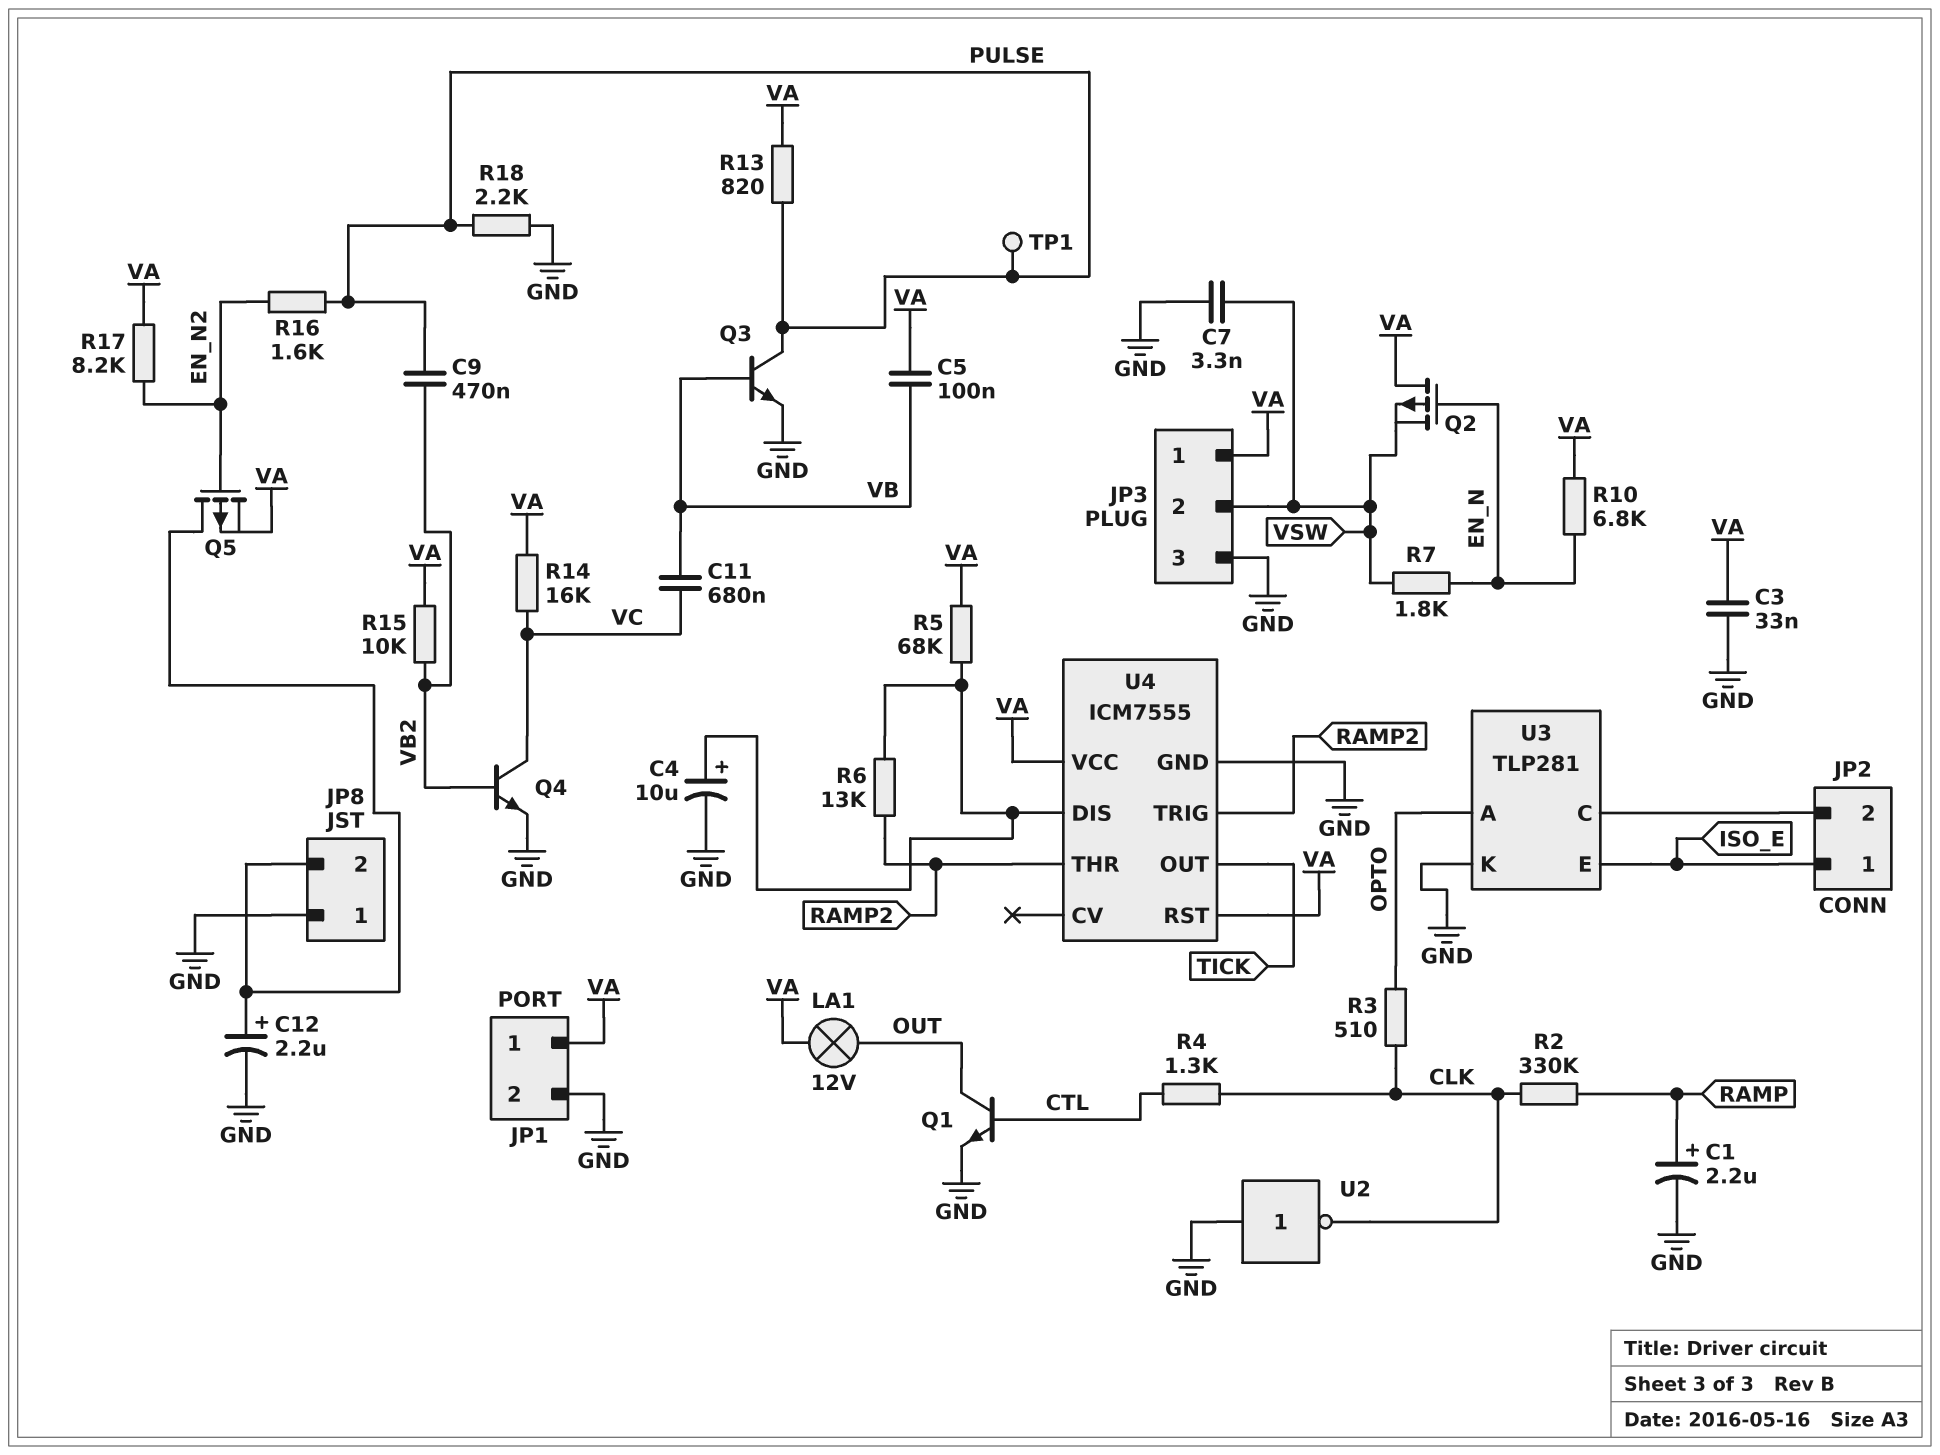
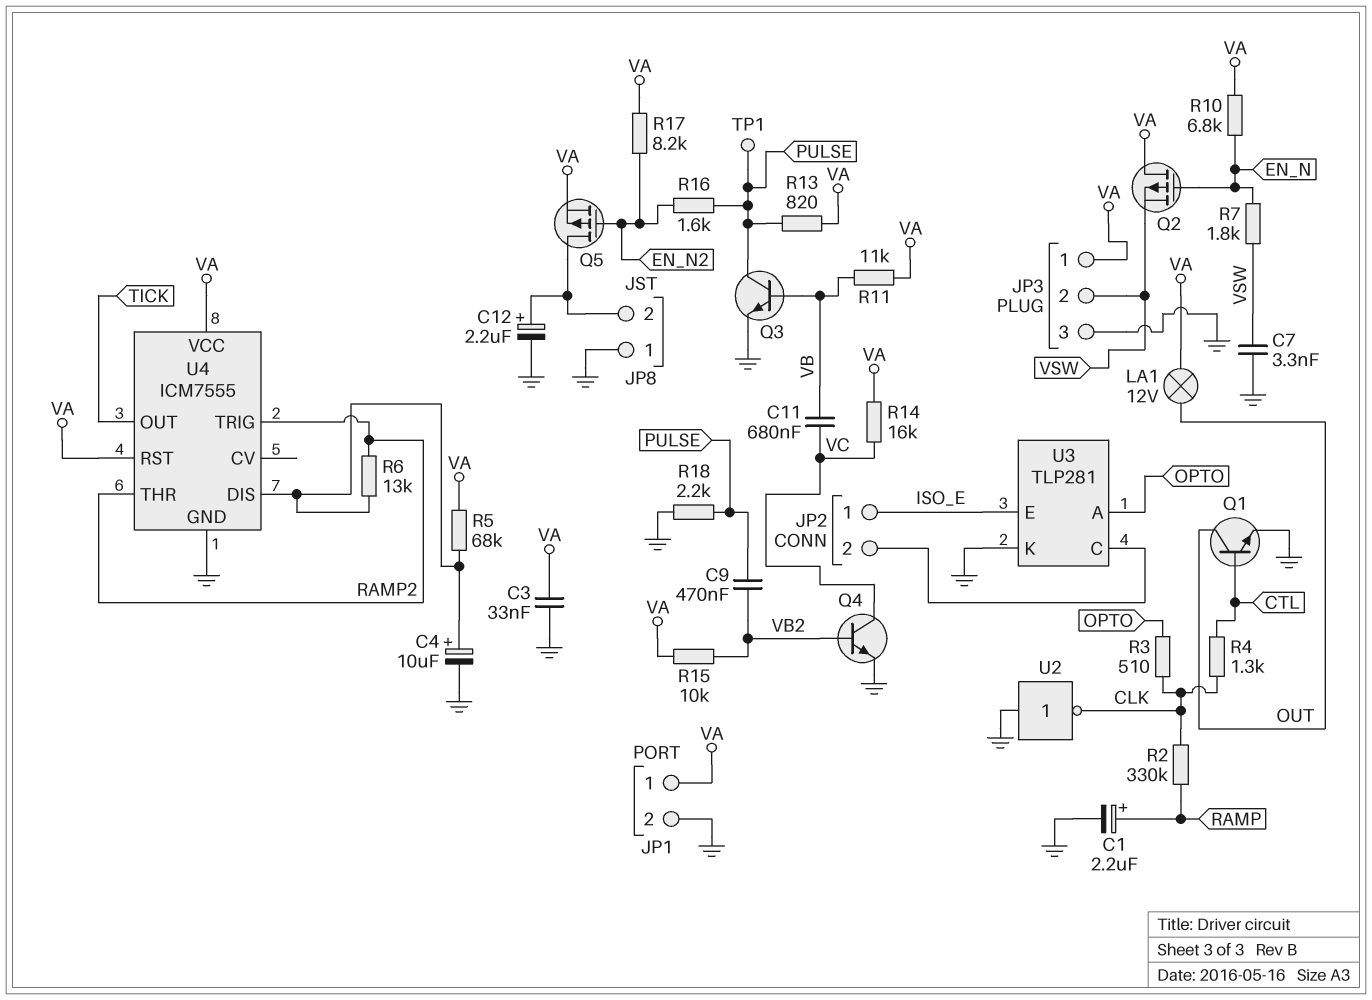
C5: 100nF (VA, VB) -> none
R11: none -> 11k (VA, VB)

